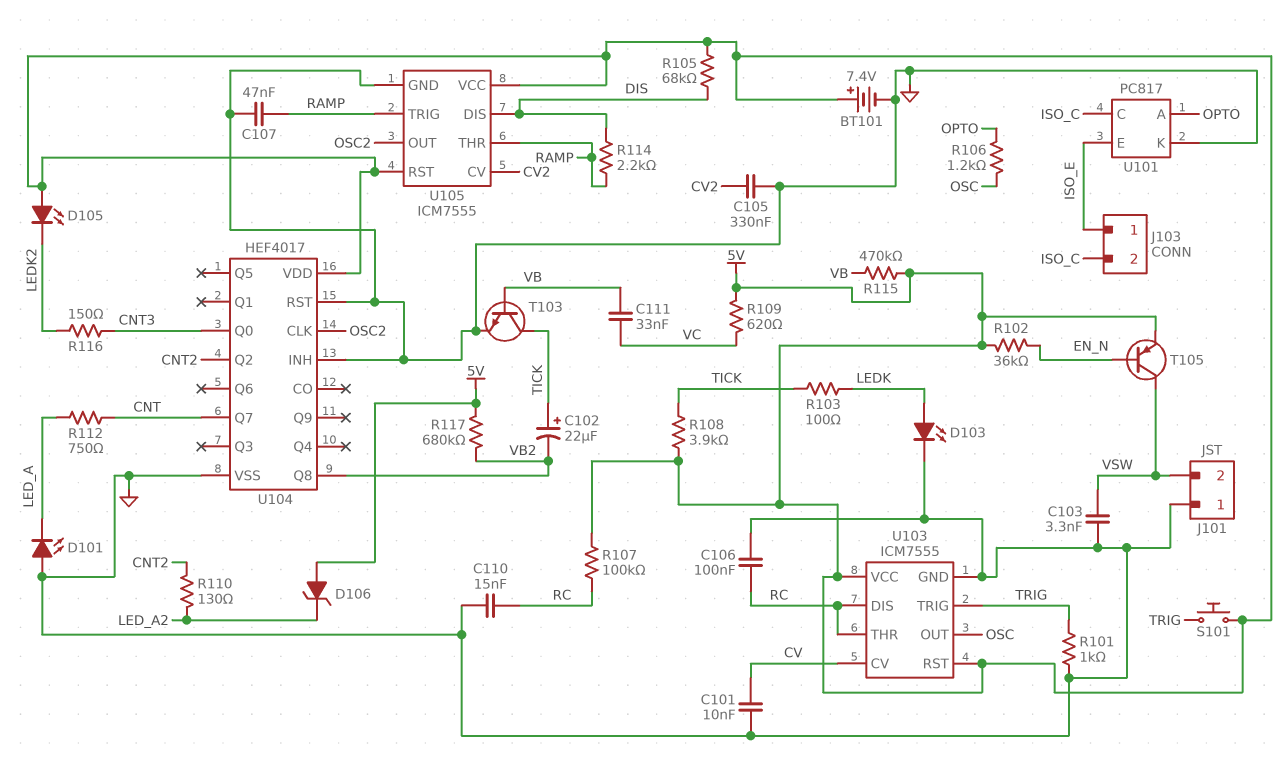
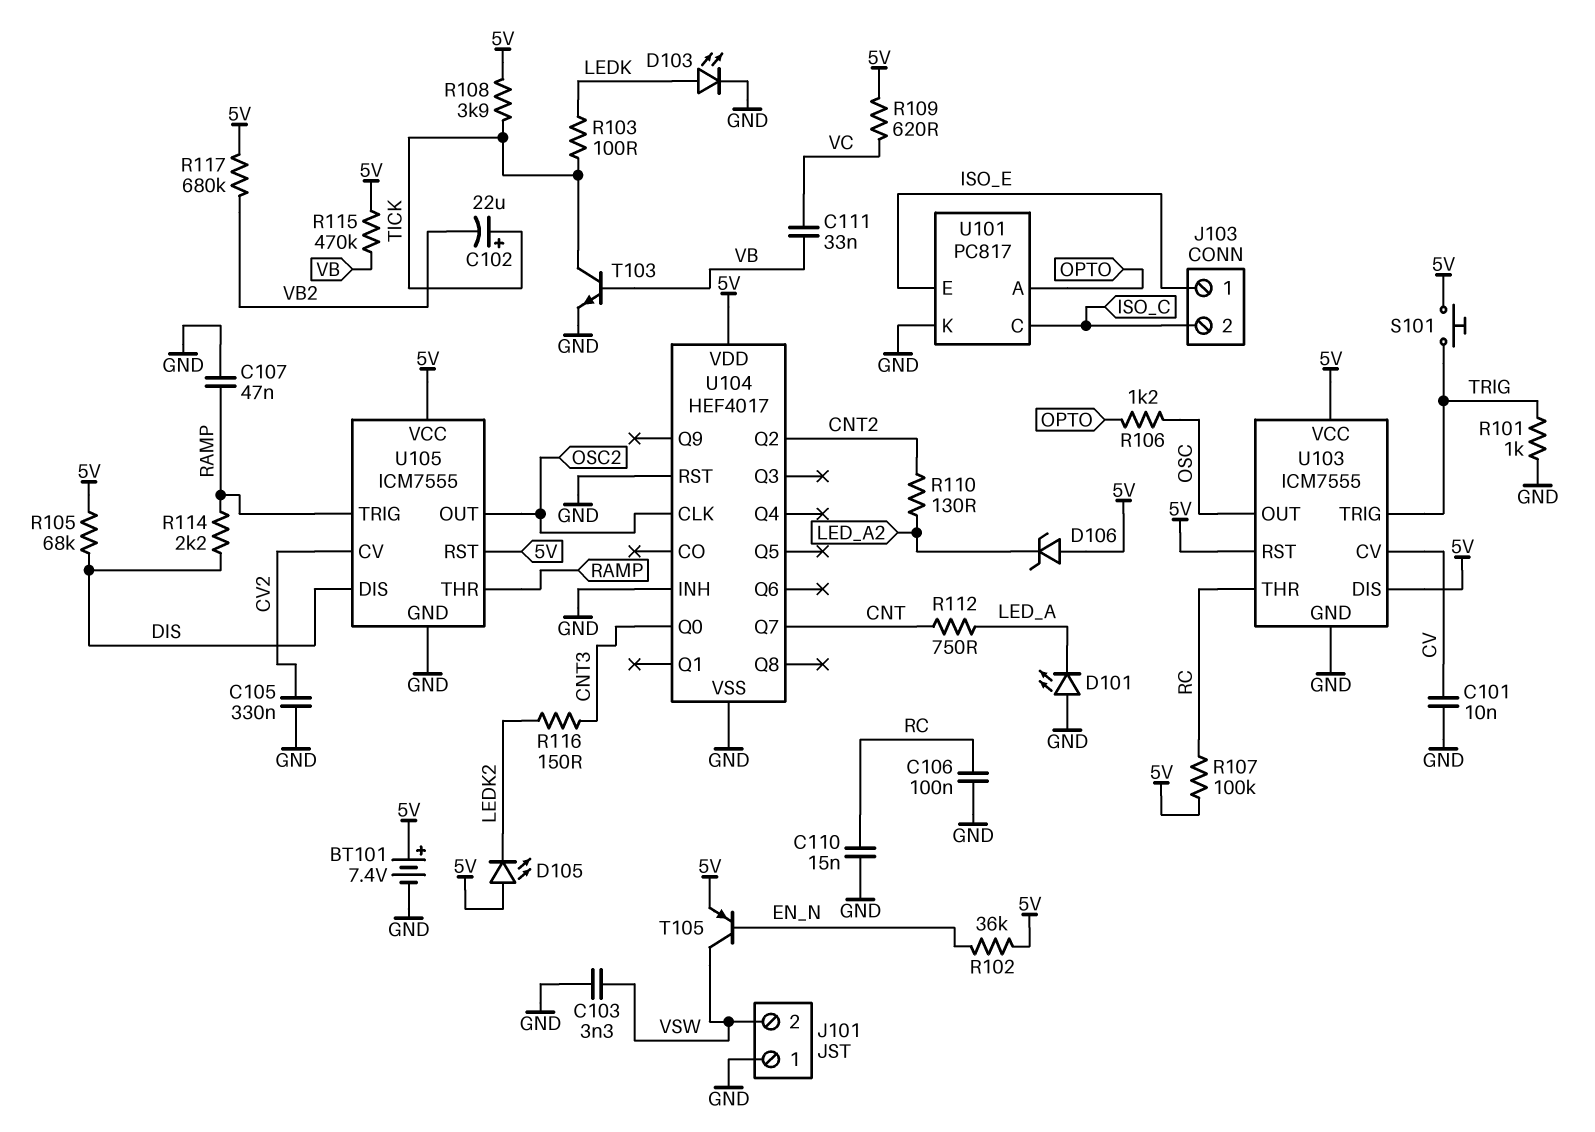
U103 pin DIS: RC -> 5V
U104 pin Q8: VB2 -> none

